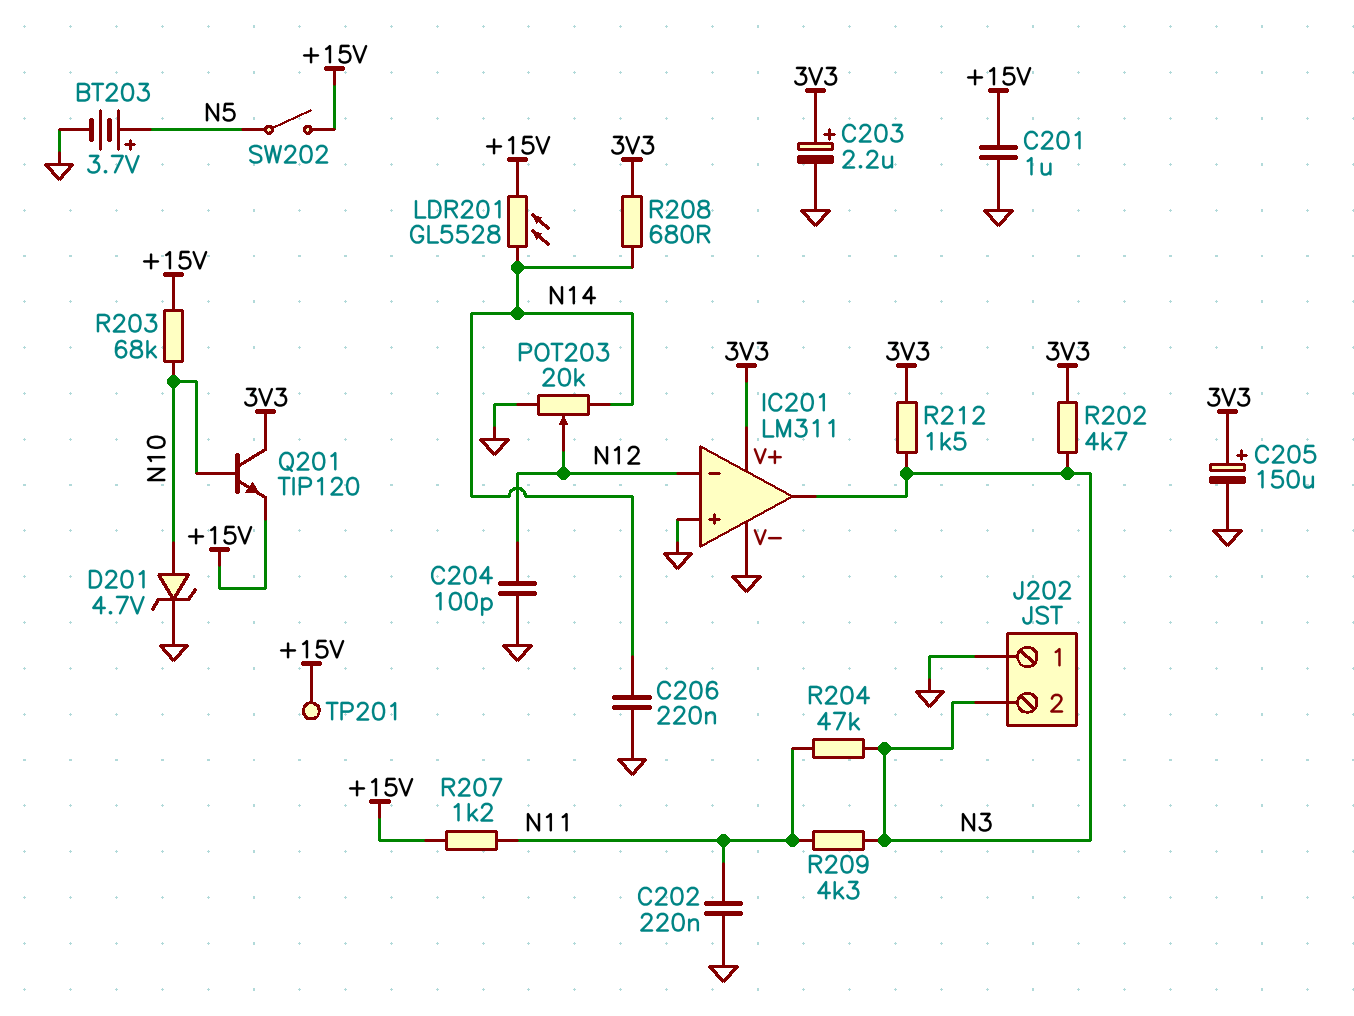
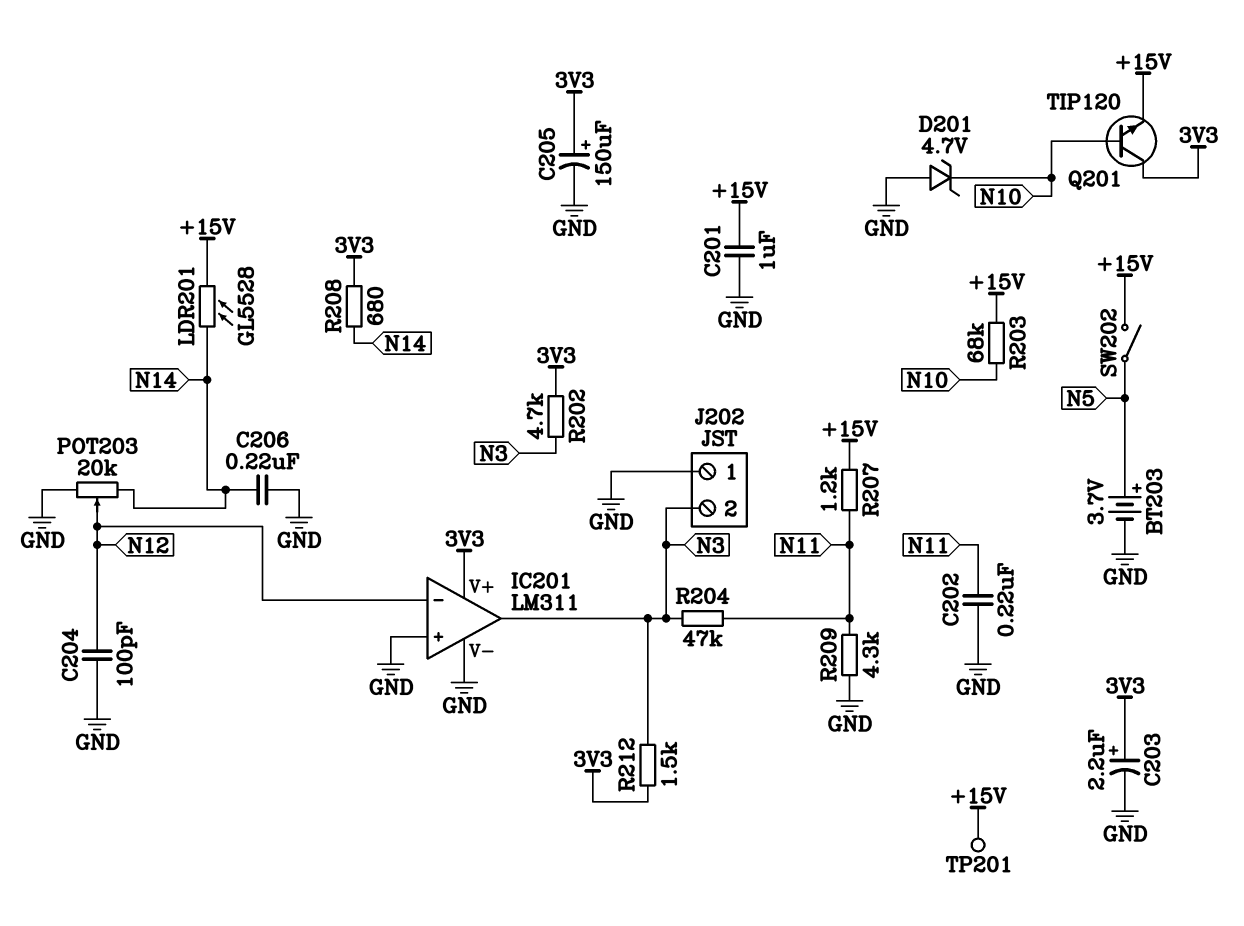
D201: zener 4.7V (A N10, K GND) -> zener 4.7V (A GND, K N10)
R209: 4.3k (N3, N11) -> 4.3k (GND, N11)

